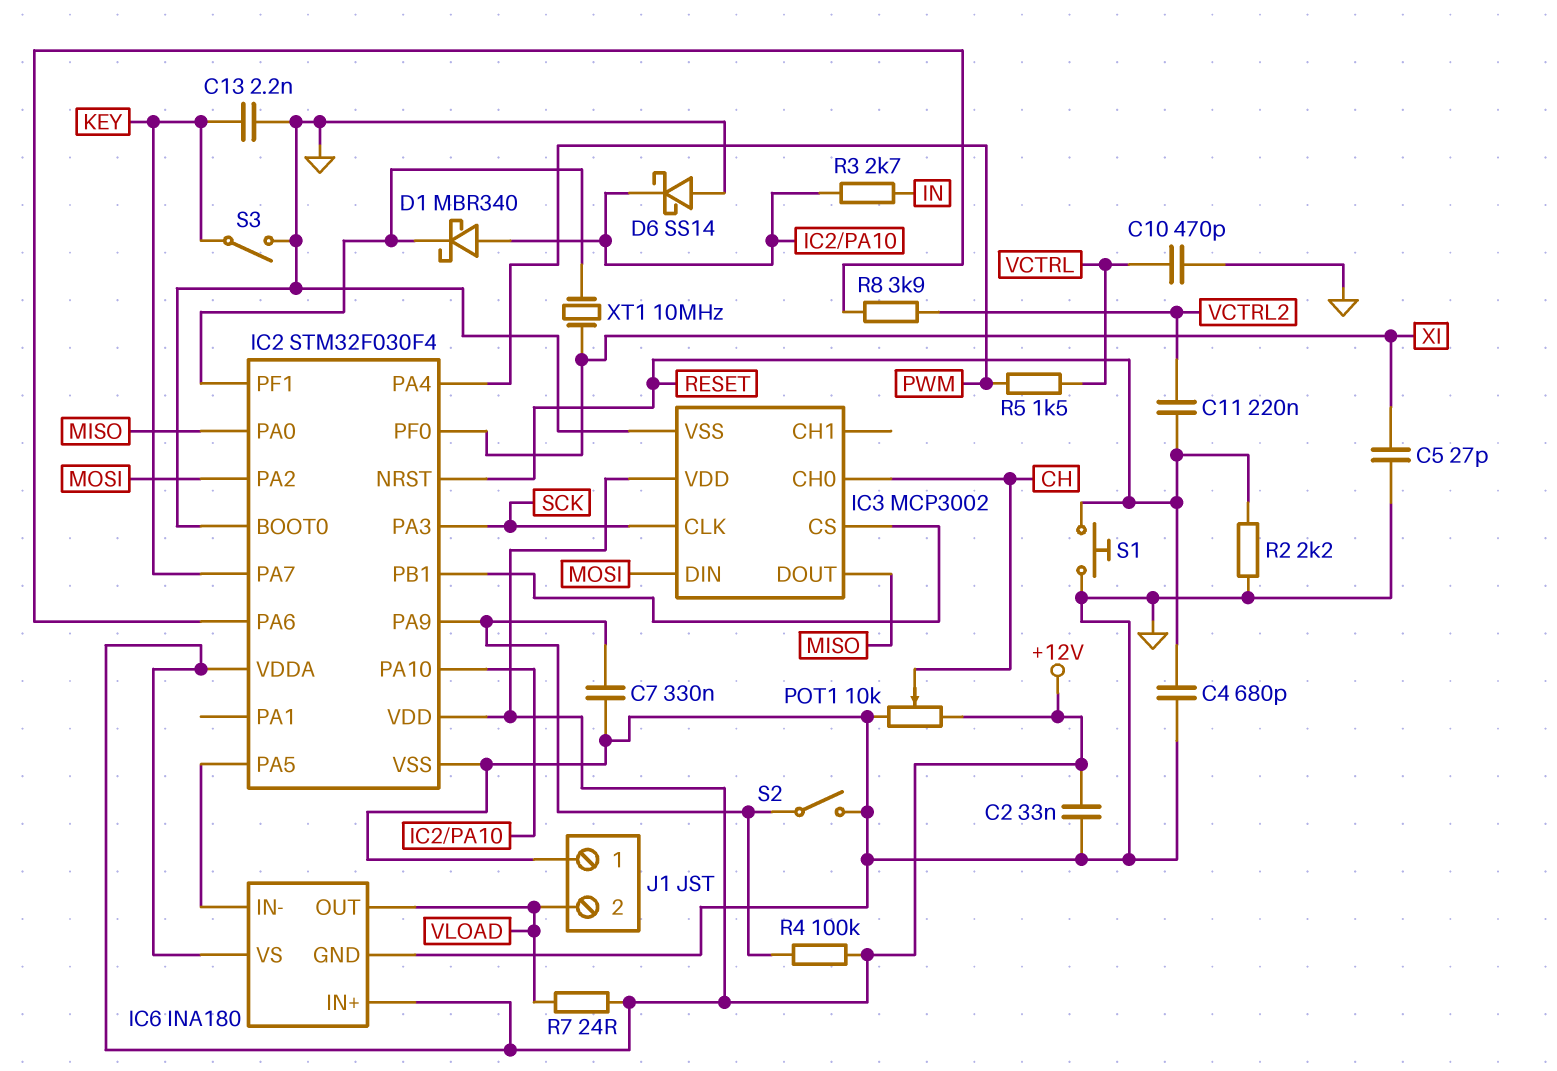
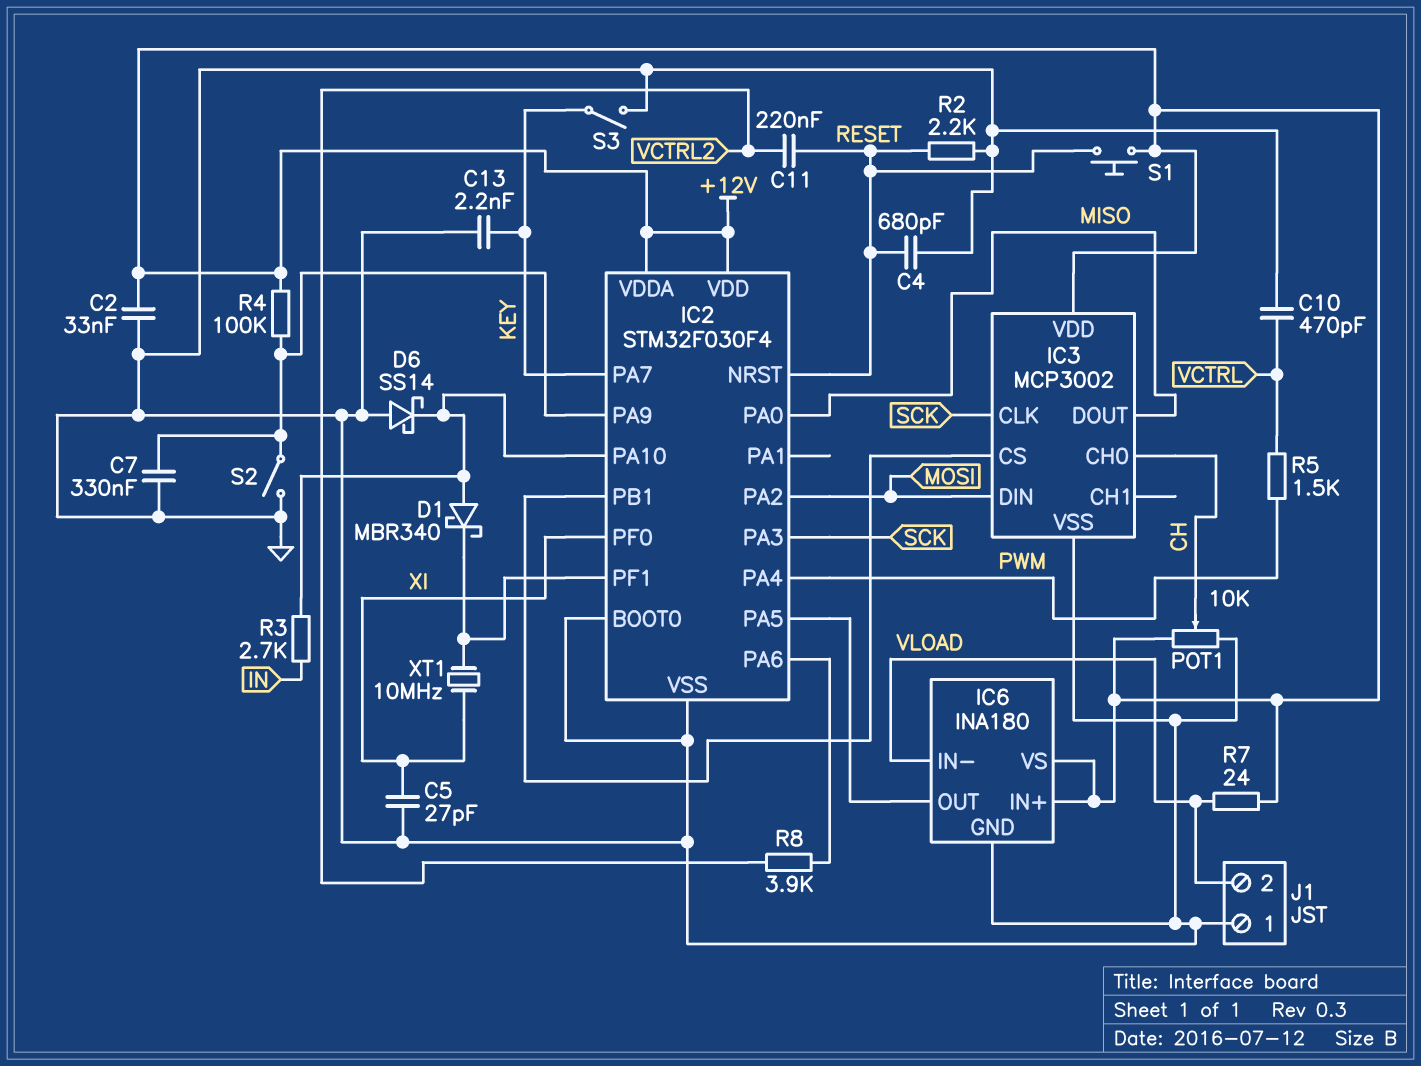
IC6 pin IN-: IC2/PA5 -> VLOAD
IC6 pin OUT: VLOAD -> IC2/PA5
S1: button (GND, RESET) -> button (+12V, RESET)

